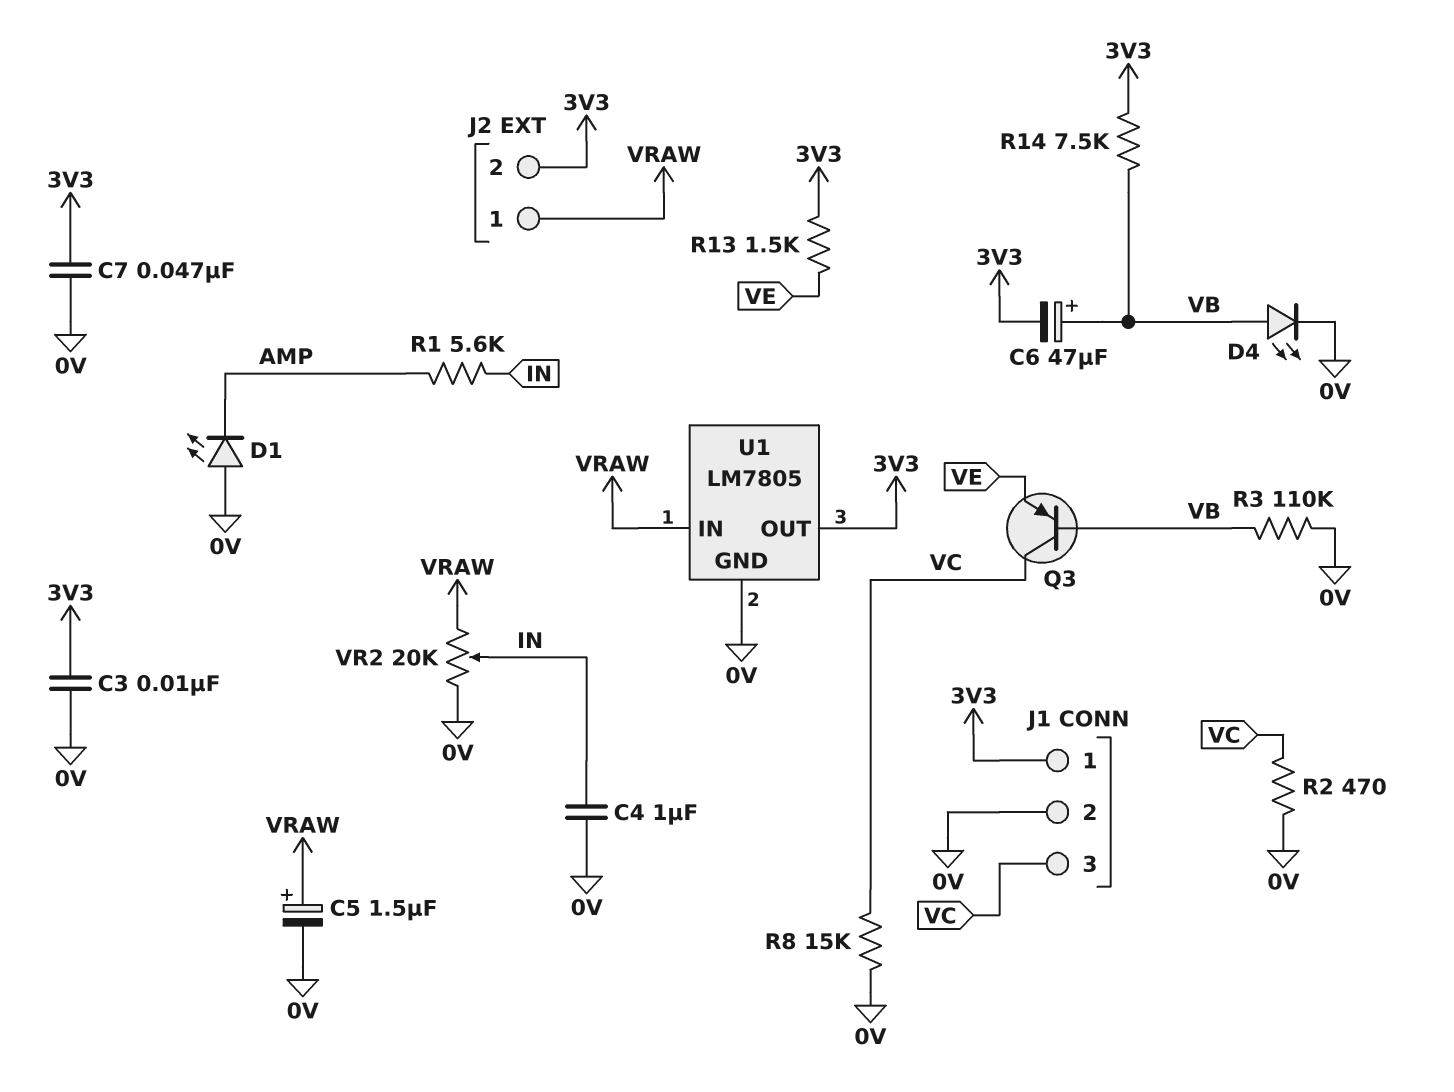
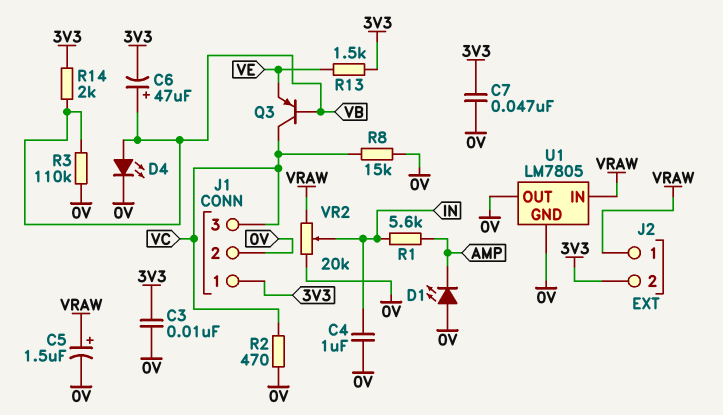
R14: 7.5k (3V3, VB) -> 2k (3V3, VB)
U1 pin OUT: 3V3 -> 0V

